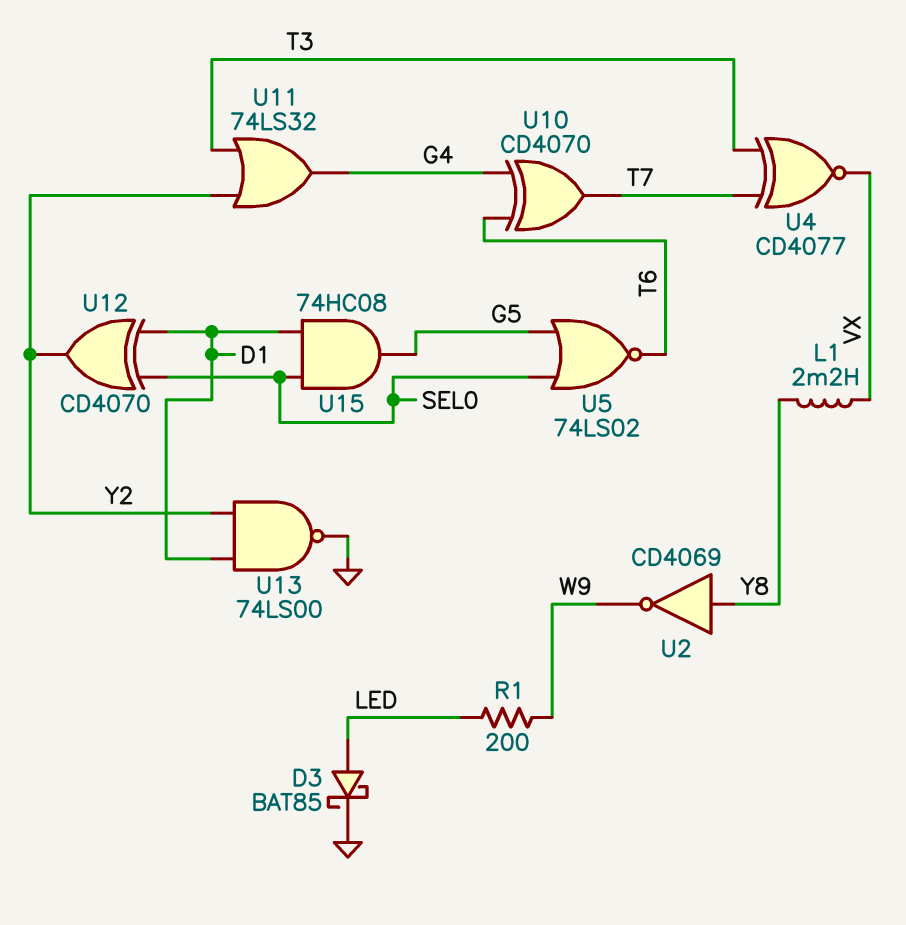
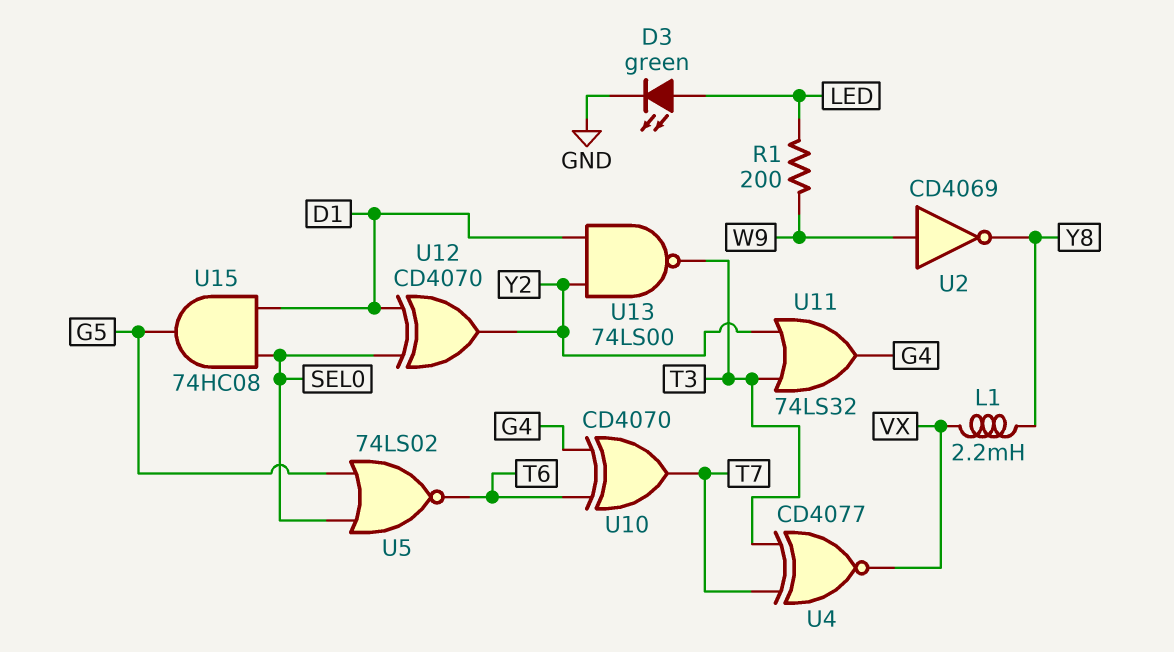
D3: schottky BAT85 (A LED, K GND) -> LED green (A LED, K GND)
U2: NOT CD4069 (in Y8, out W9) -> NOT CD4069 (in W9, out Y8)
U13: NAND 74LS00 (in D1, in Y2, out GND) -> NAND 74LS00 (in D1, in Y2, out T3)

